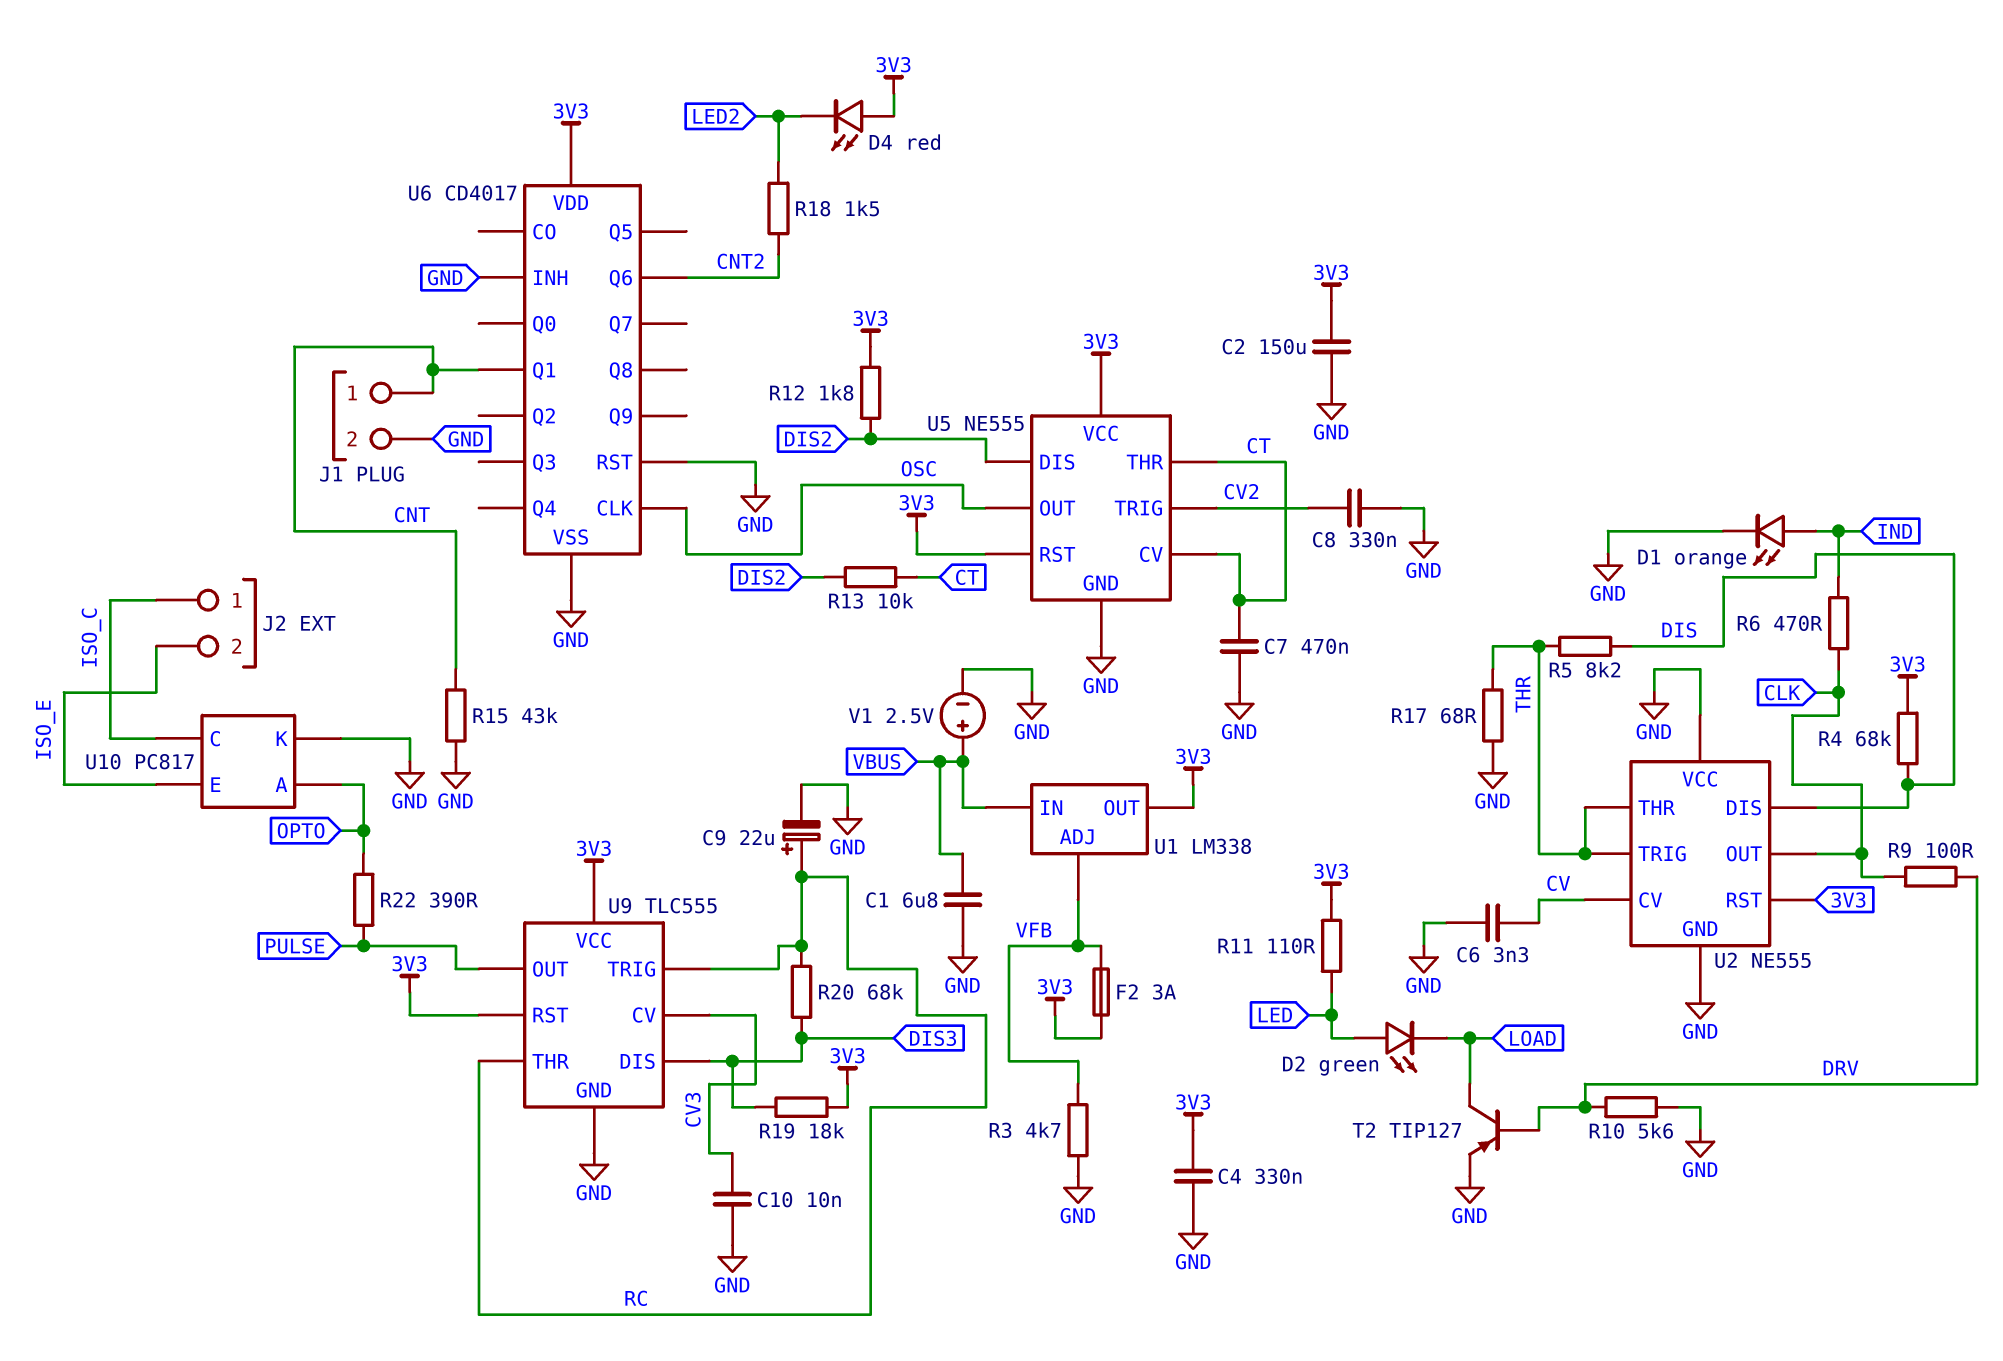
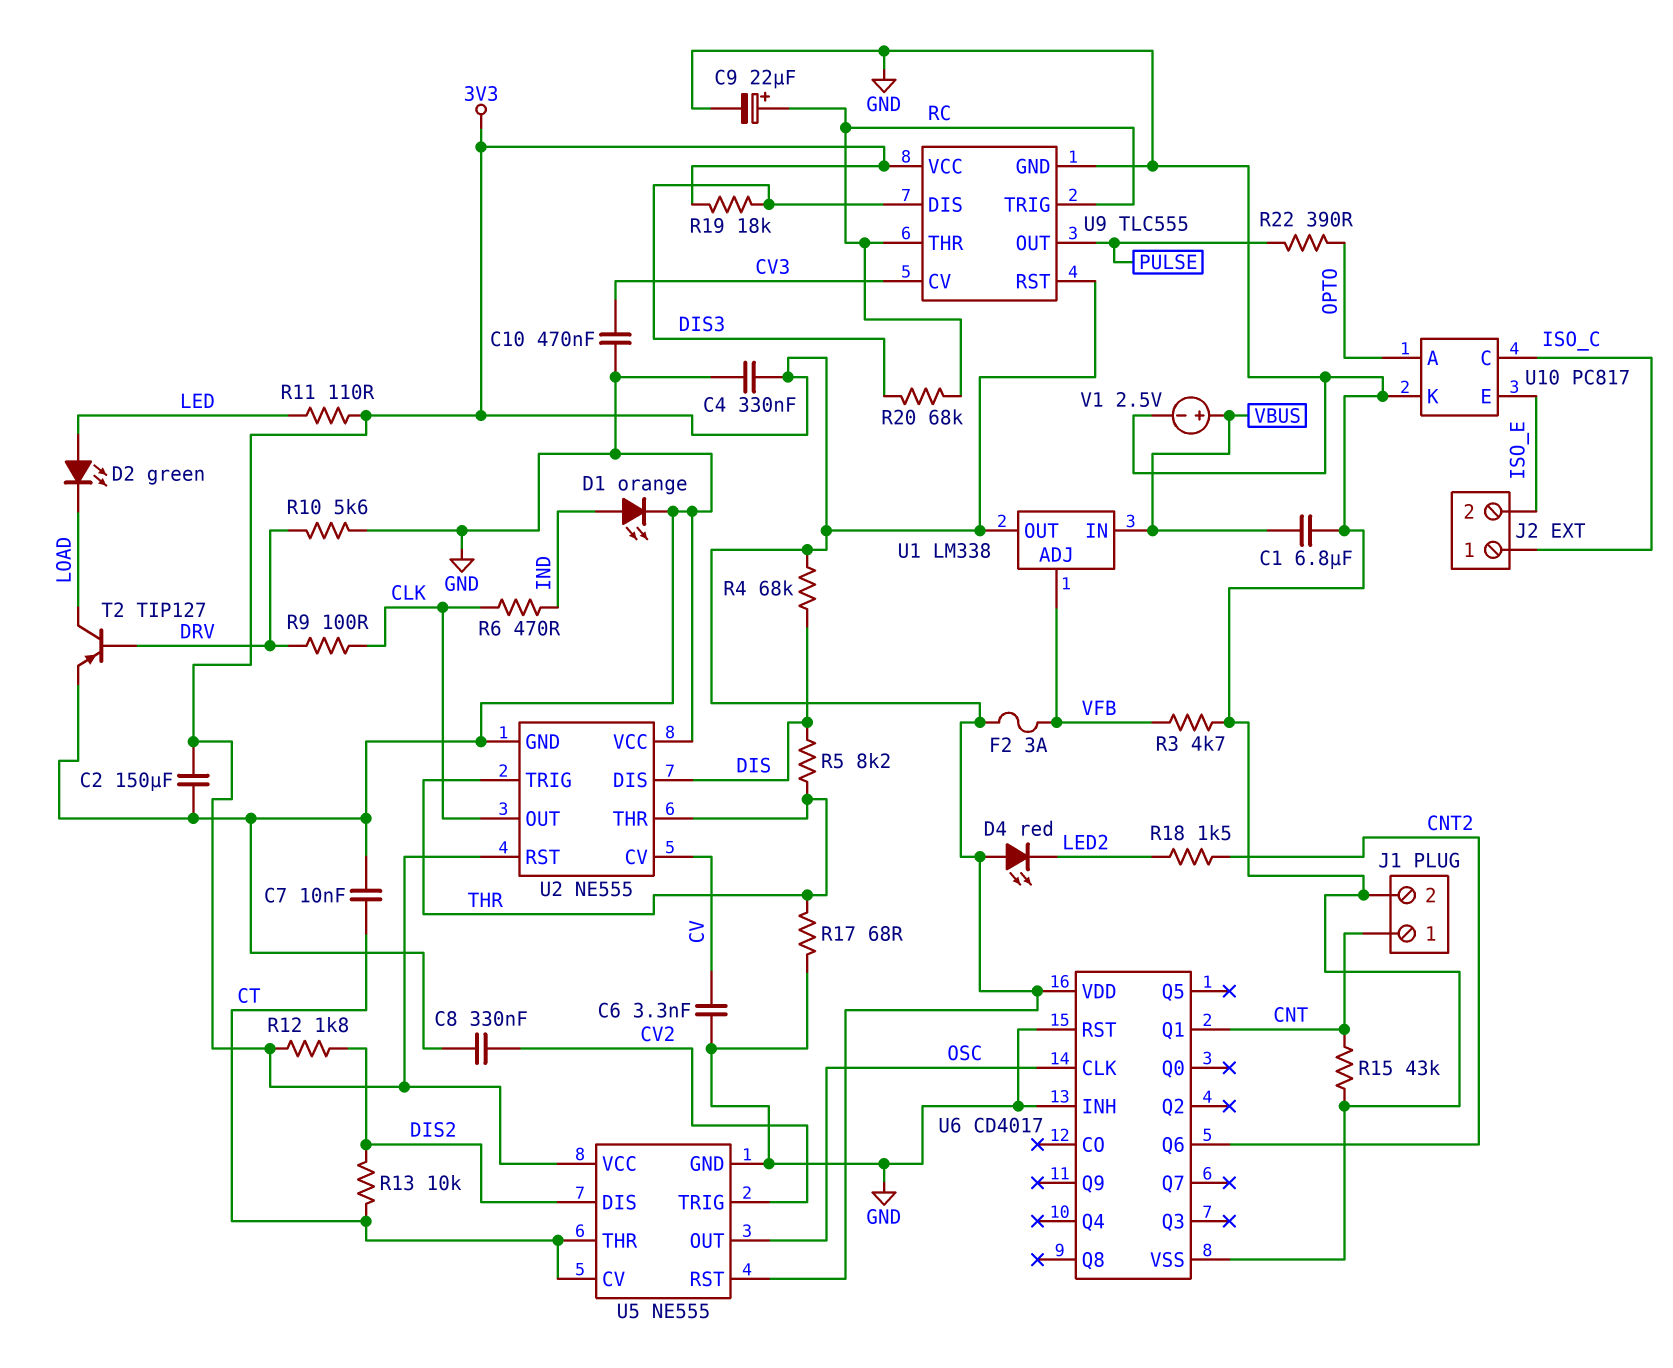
C7: 470nF (CT, GND) -> 10nF (CT, GND)
C10: 10nF (CV3, GND) -> 470nF (CV3, GND)

